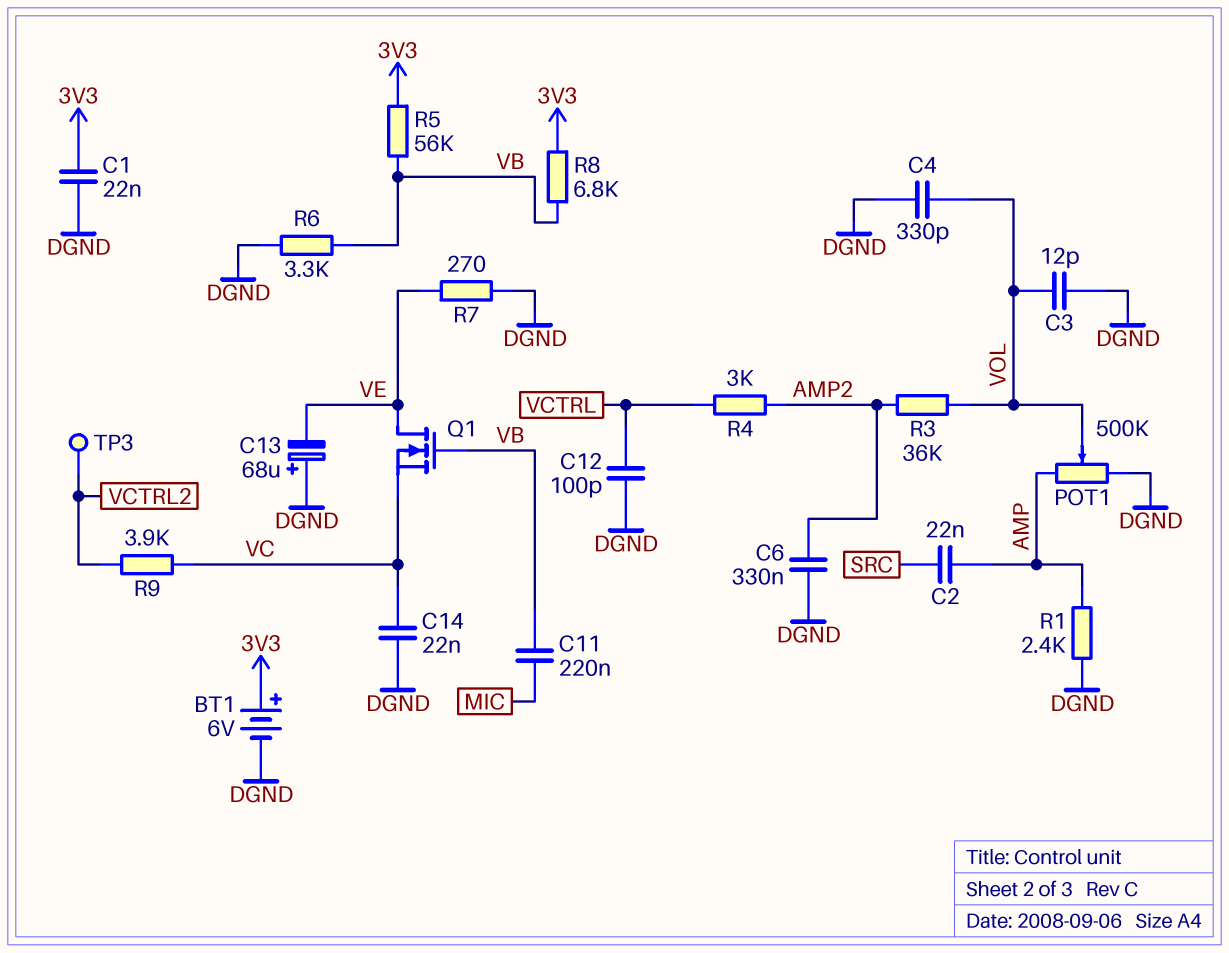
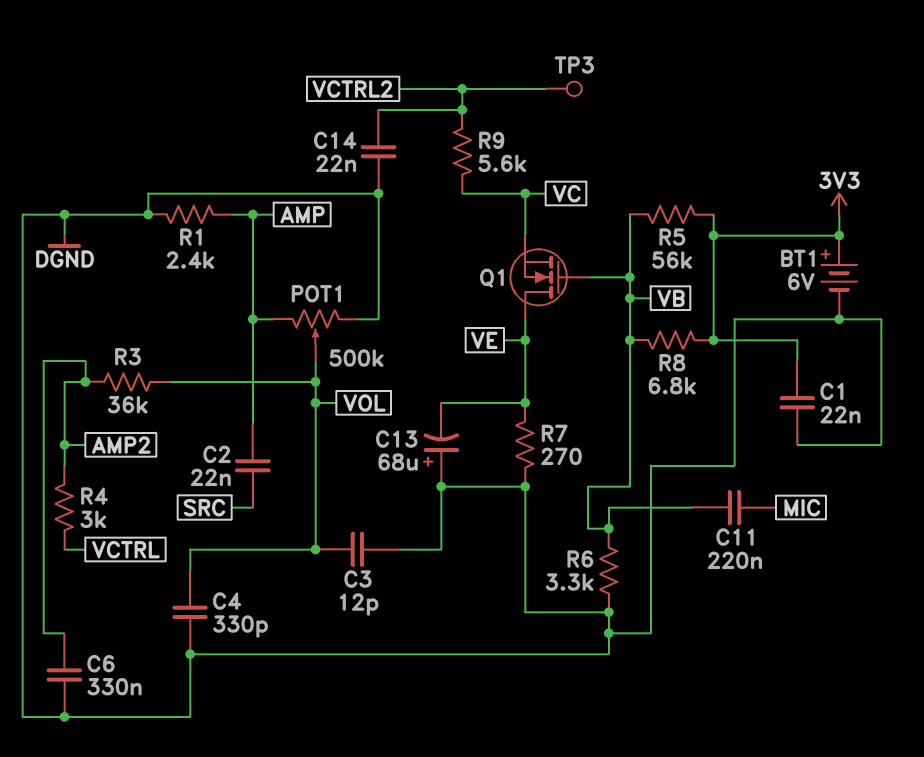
C12: 100pF (DGND, VCTRL) -> none
C14: 22nF (DGND, VC) -> 22nF (DGND, VCTRL2)
R9: 3.9k (VC, VCTRL2) -> 5.6k (VC, VCTRL2)

